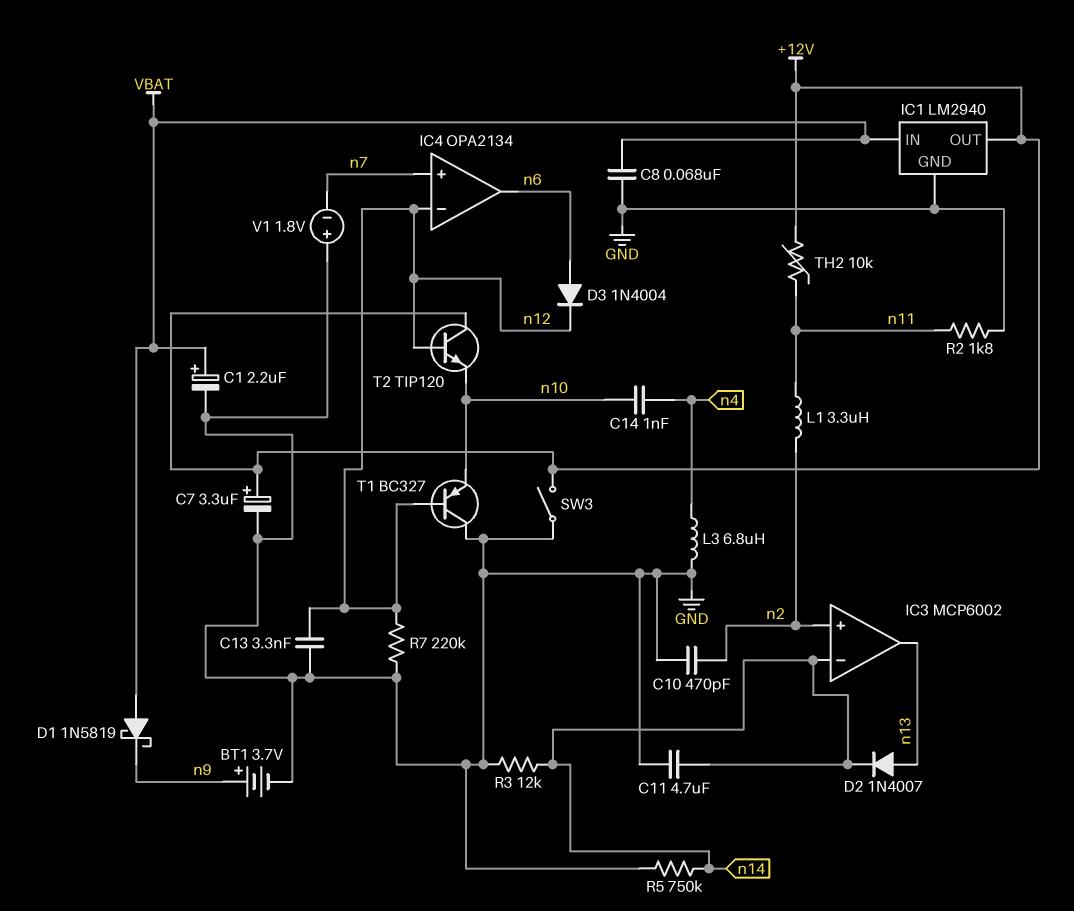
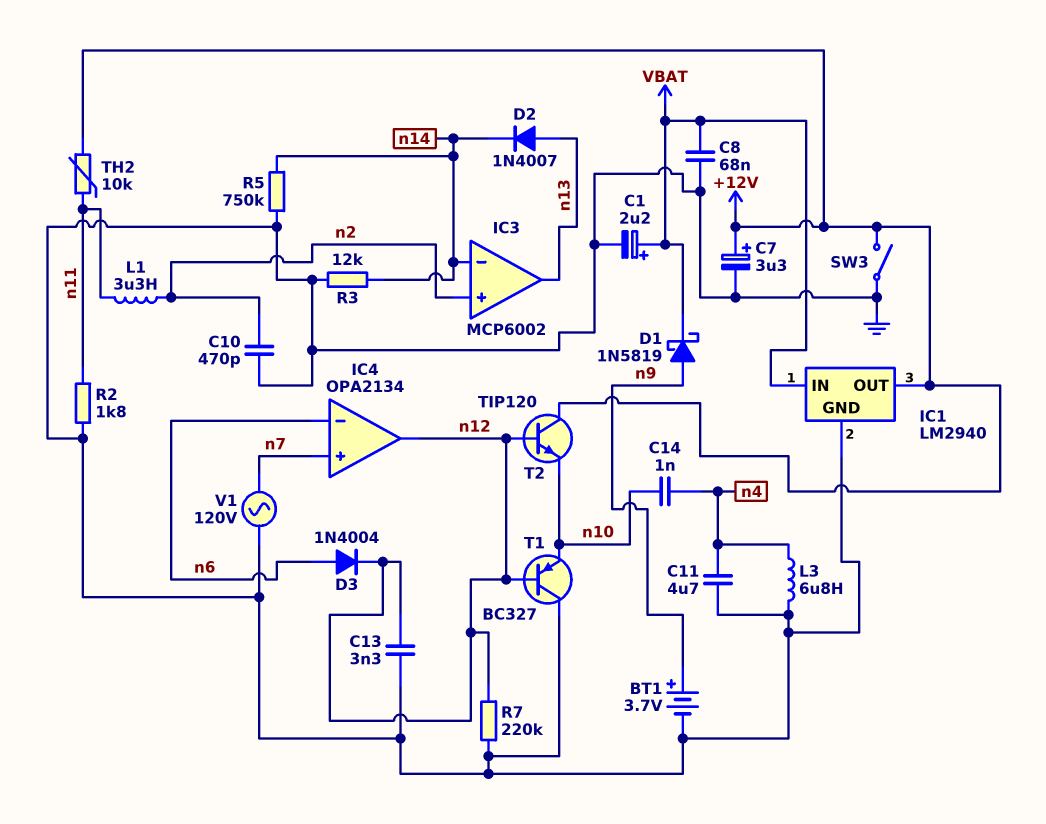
C11: 4.7uF (GND, n14) -> 4.7uF (GND, n4)
D1: schottky 1N5819 (A VBAT, K n9) -> schottky 1N5819 (A n9, K VBAT)
IC4 pin in-: n12 -> n6
IC4 pin out: n6 -> n12
V1: 1.8V (plus GND, minus n7) -> AC 120V (GND, n7)

